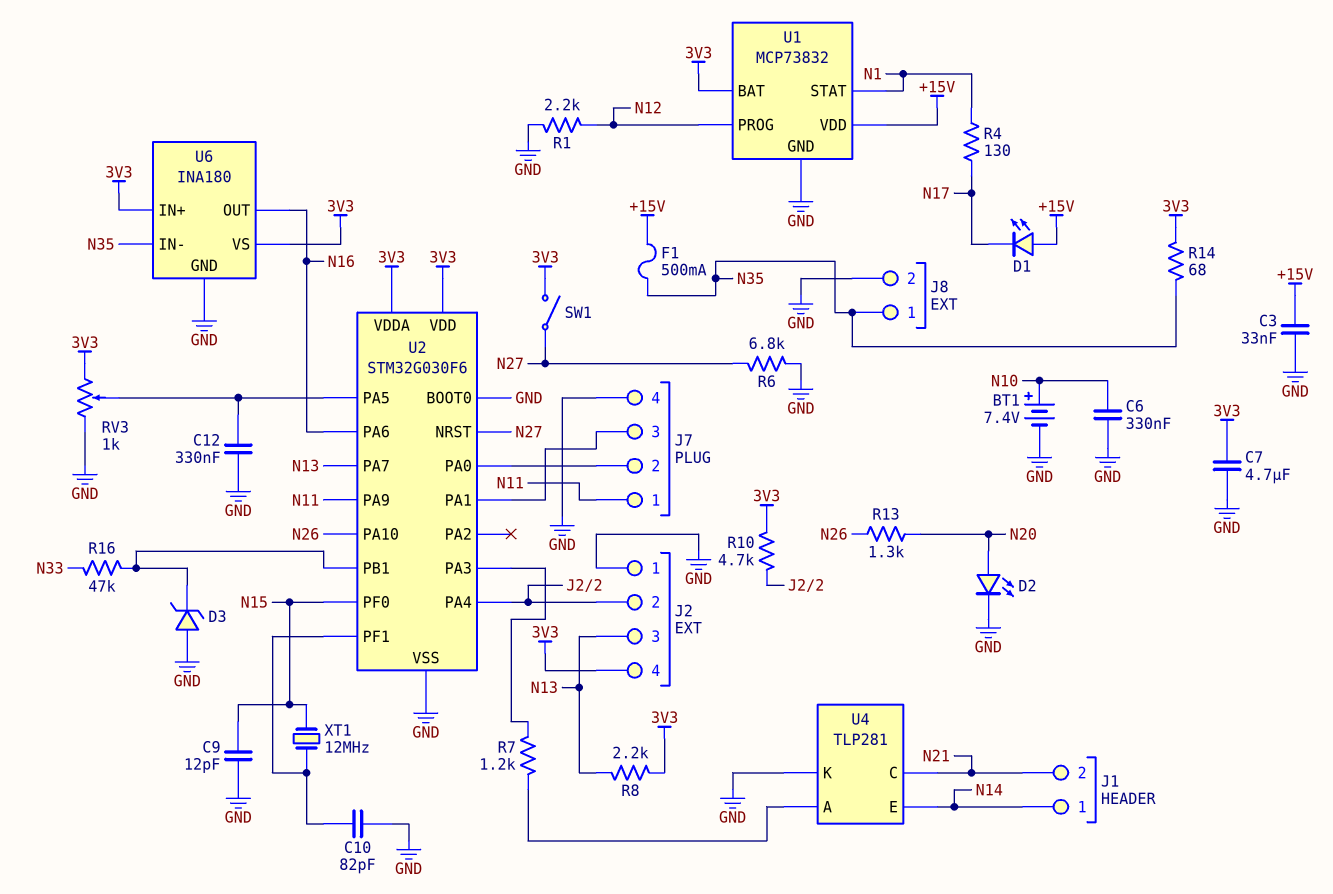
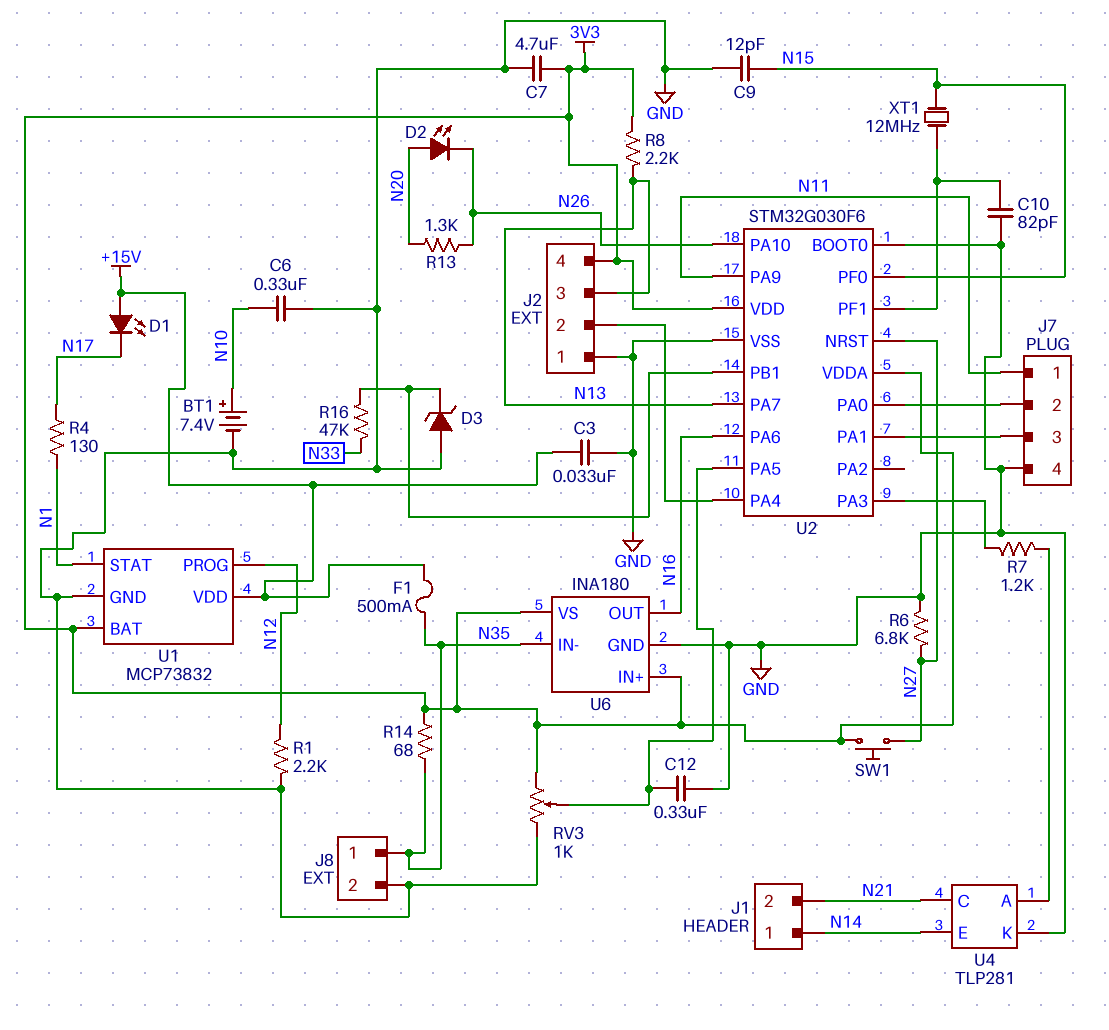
D2: LED (A N20, K GND) -> LED (A N20, K N26)
R10: 4.7k (3V3, J2/2) -> none
SW1: switch (3V3, N27) -> button (3V3, N27)

